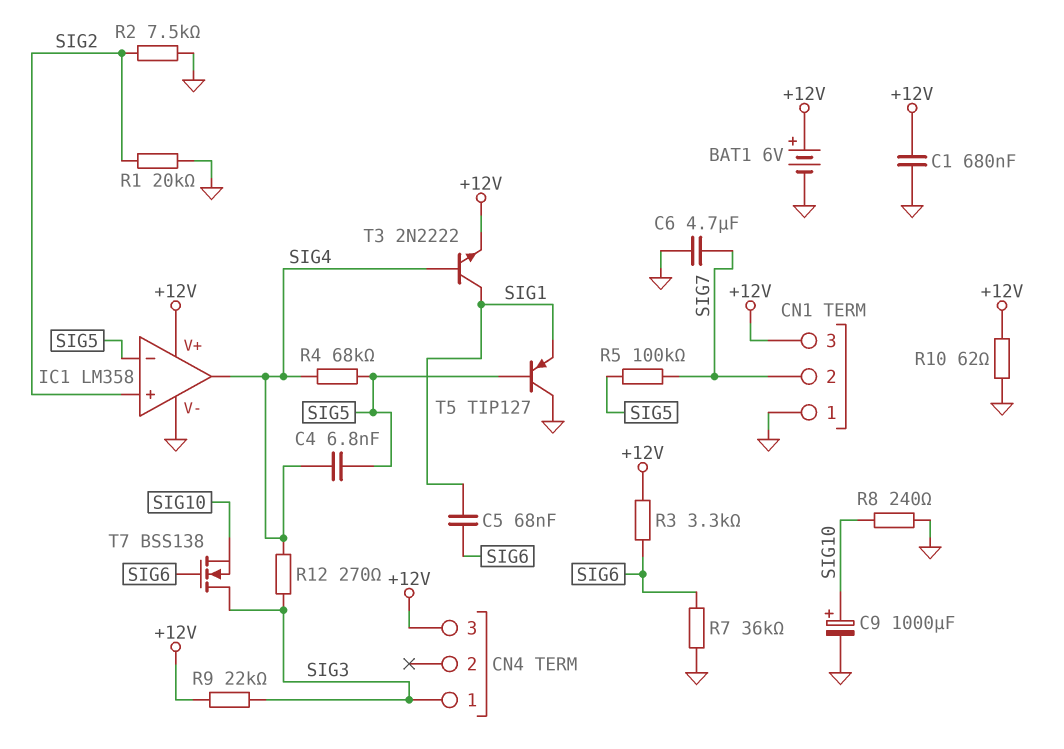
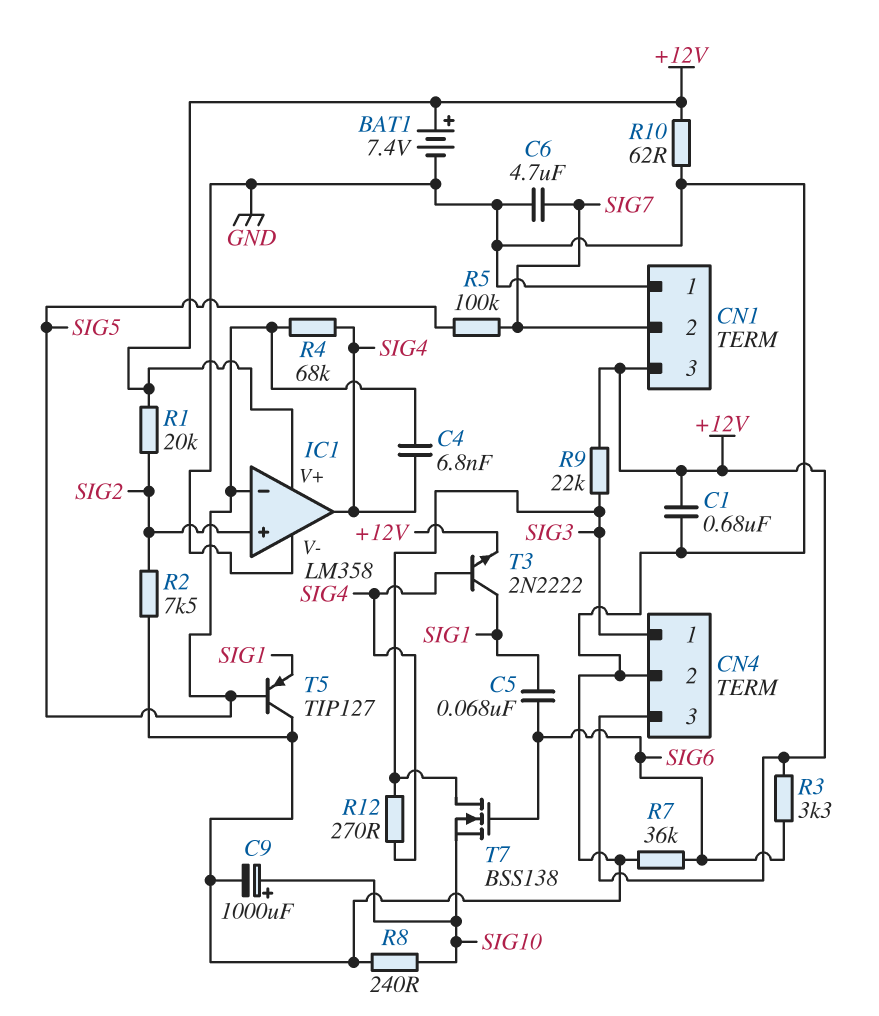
BAT1: 6V (plus +12V, minus GND) -> 7.4V (plus +12V, minus GND)
CN4 pin 2: none -> GND
R1: 20k (GND, SIG2) -> 20k (+12V, SIG2)

